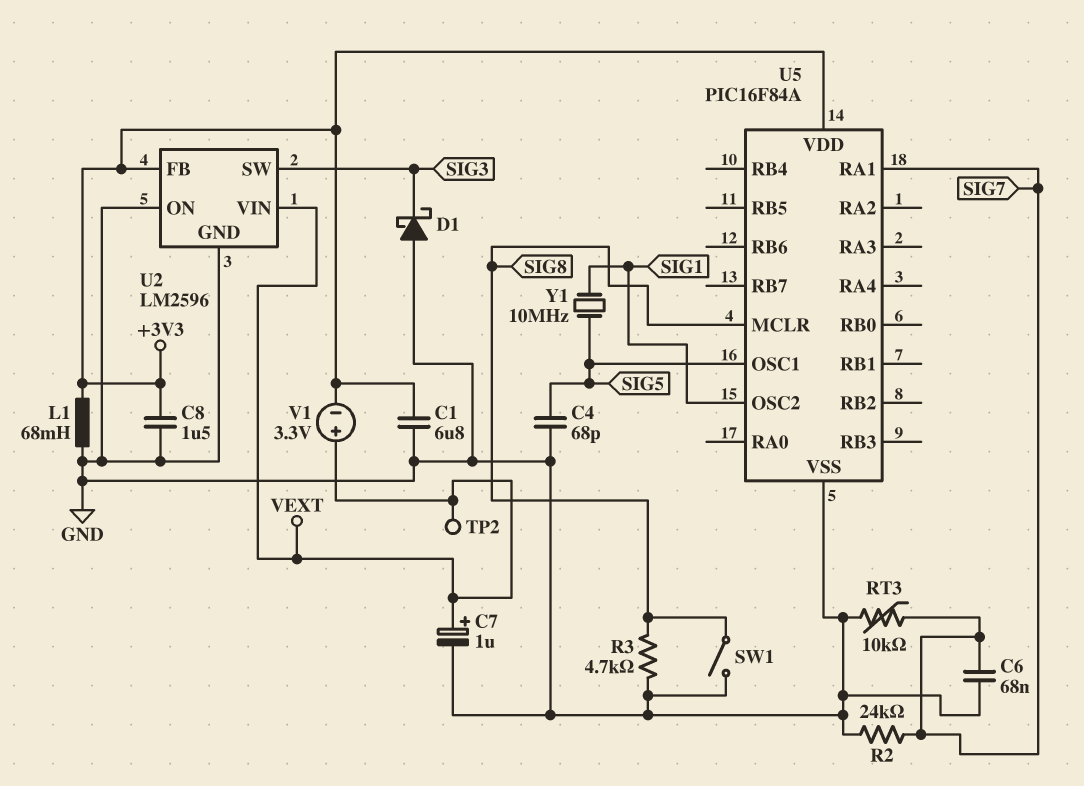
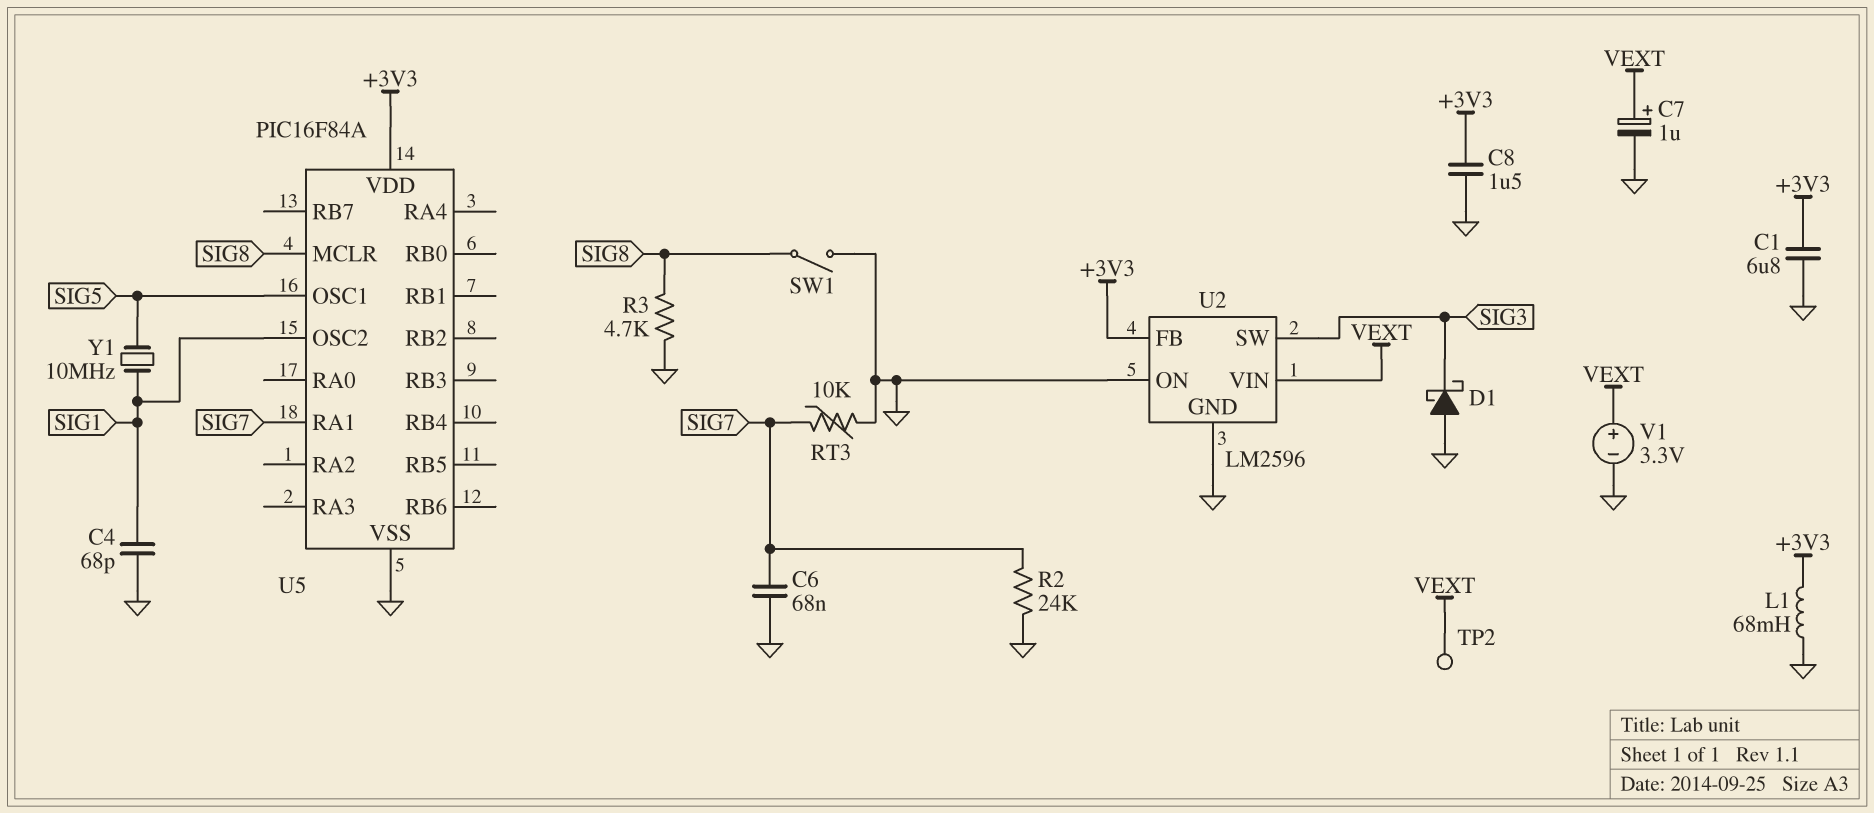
C4: 68pF (GND, SIG5) -> 68pF (GND, SIG1)
V1: 3.3V (plus VEXT, minus +3V3) -> 3.3V (plus VEXT, minus GND)

